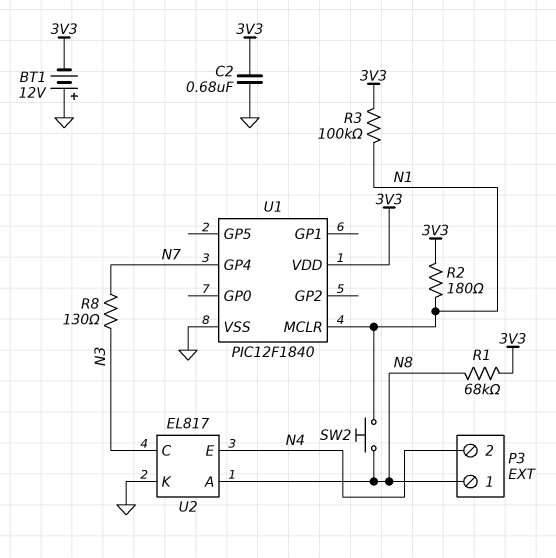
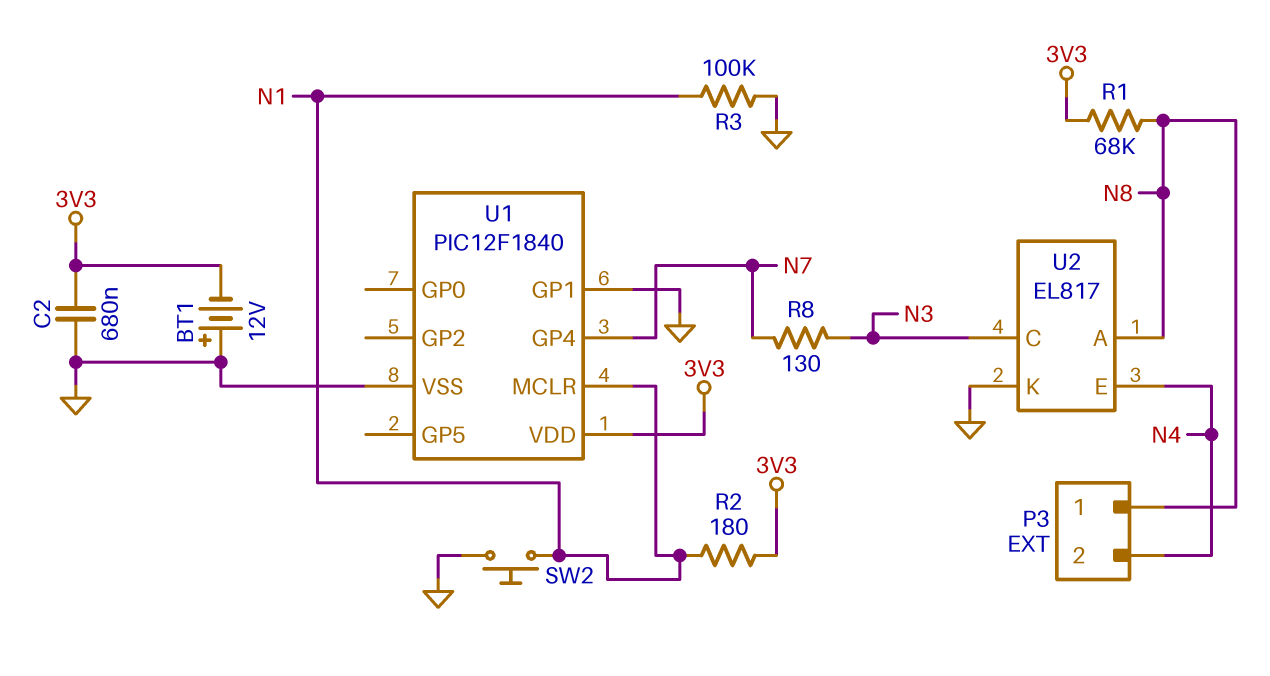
R3: 100k (3V3, N1) -> 100k (GND, N1)
SW2: button (N1, N8) -> button (GND, N1)
U1 pin GP1: none -> GND

